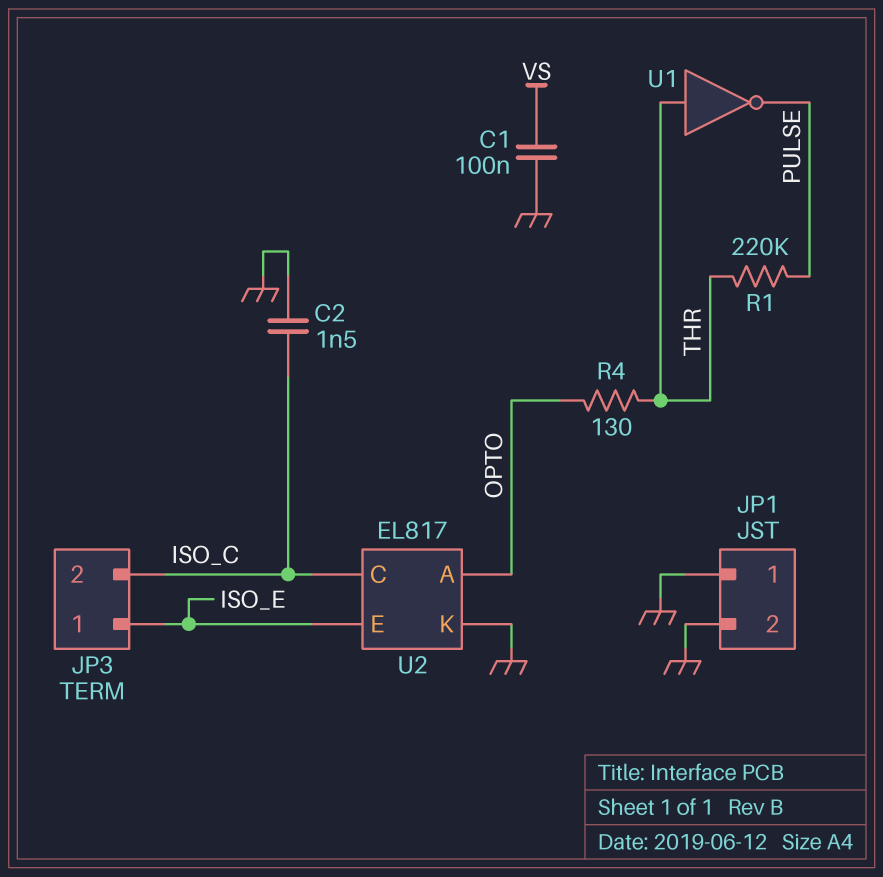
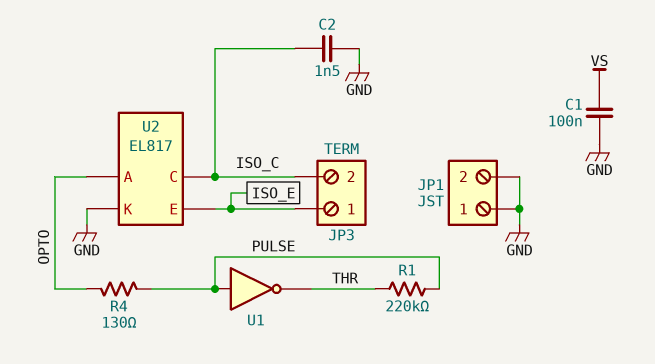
R4: 130 (OPTO, THR) -> 130 (OPTO, PULSE)
U1: NOT (in THR, out PULSE) -> NOT (in PULSE, out THR)

